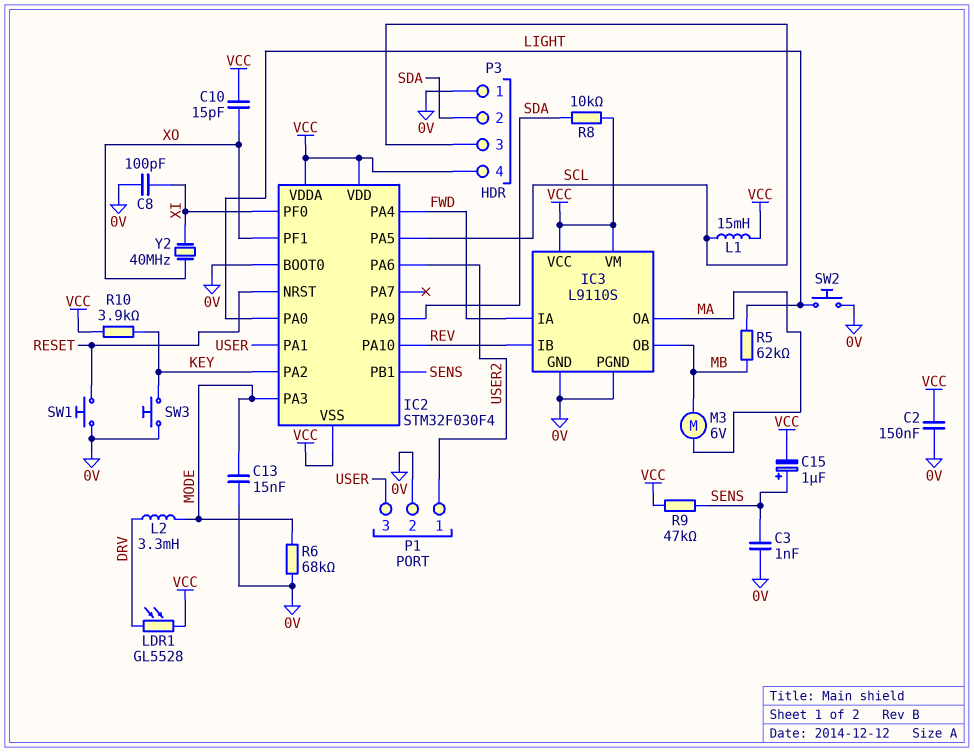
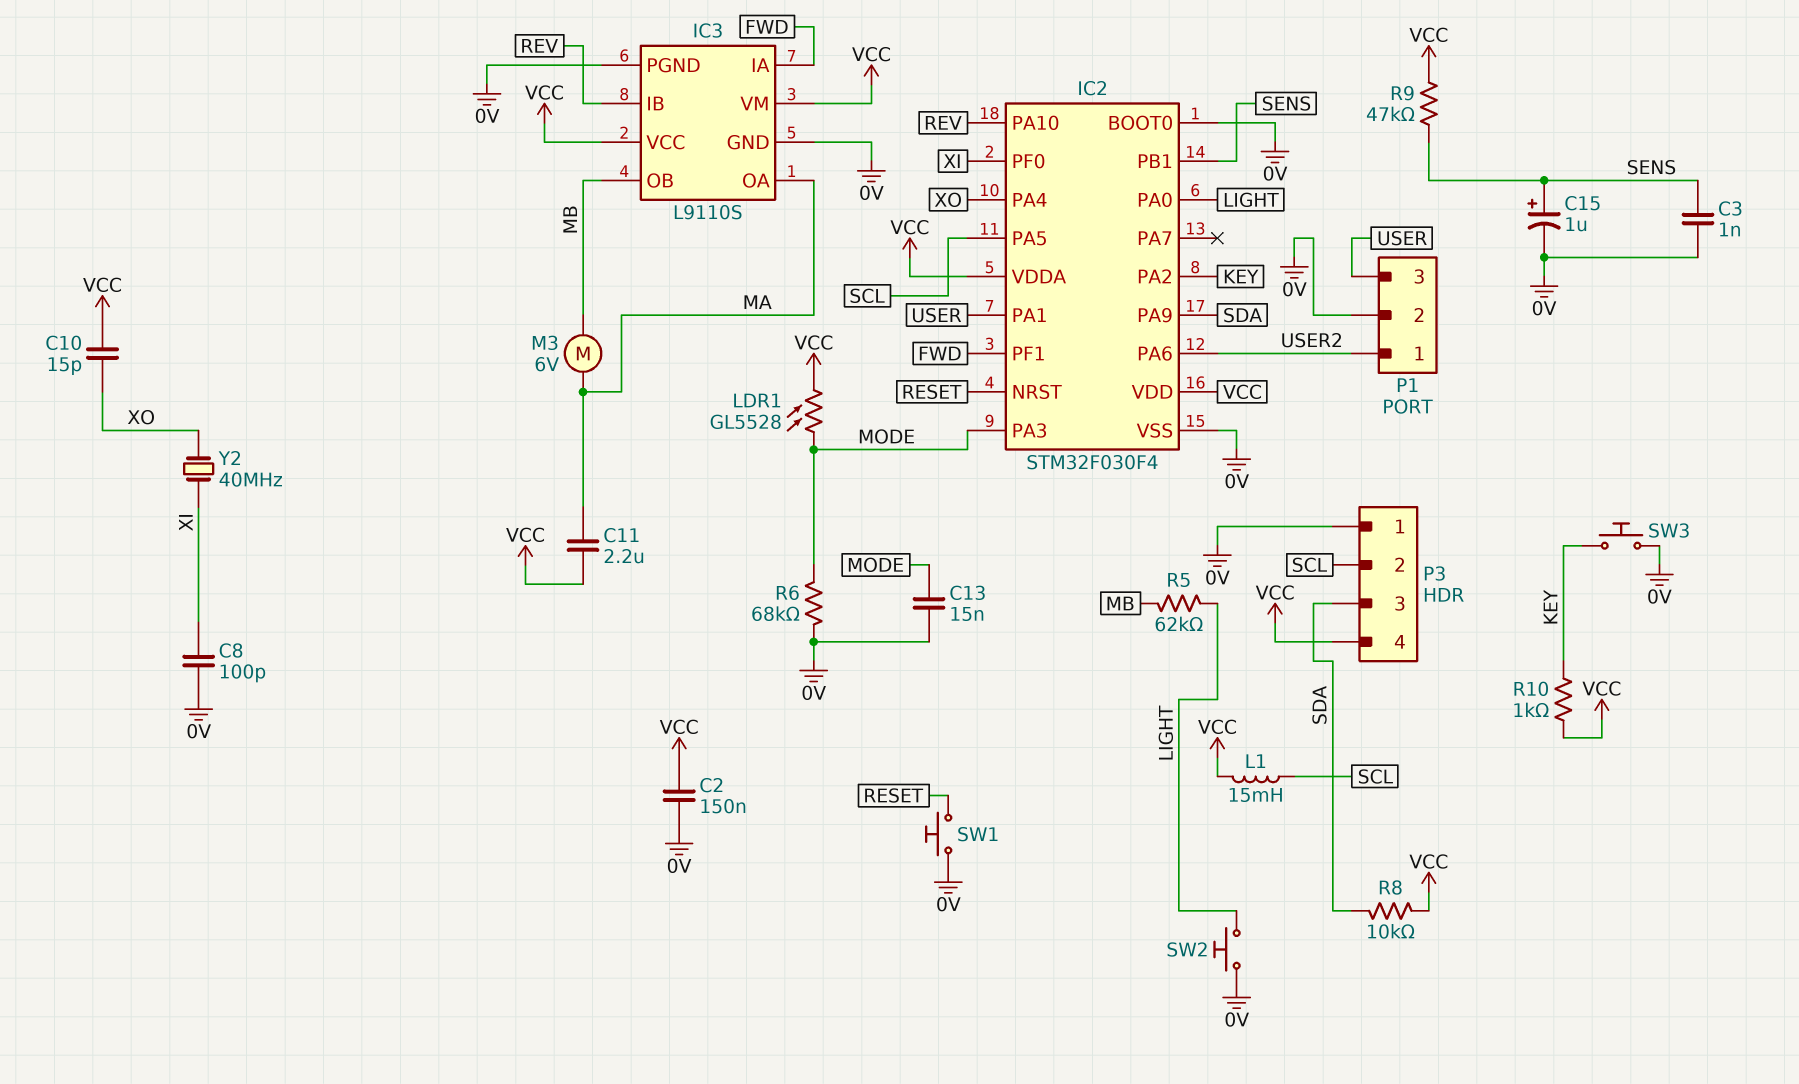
C11: none -> 2.2uF (MA, VCC)
C15: 1uF (plus SENS, minus VCC) -> 1uF (plus SENS, minus 0V)
IC2 pin PA4: FWD -> XO
IC2 pin PF1: XO -> FWD
IC2 pin VSS: VCC -> 0V
L2: 3.3mH (DRV, MODE) -> none
LDR1: GL5528 (DRV, VCC) -> GL5528 (MODE, VCC)
P3 pin 2: SDA -> SCL
P3 pin 3: SCL -> SDA
R10: 3.9k (KEY, VCC) -> 1k (KEY, VCC)

